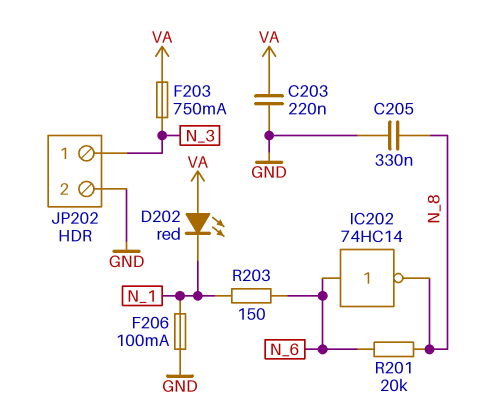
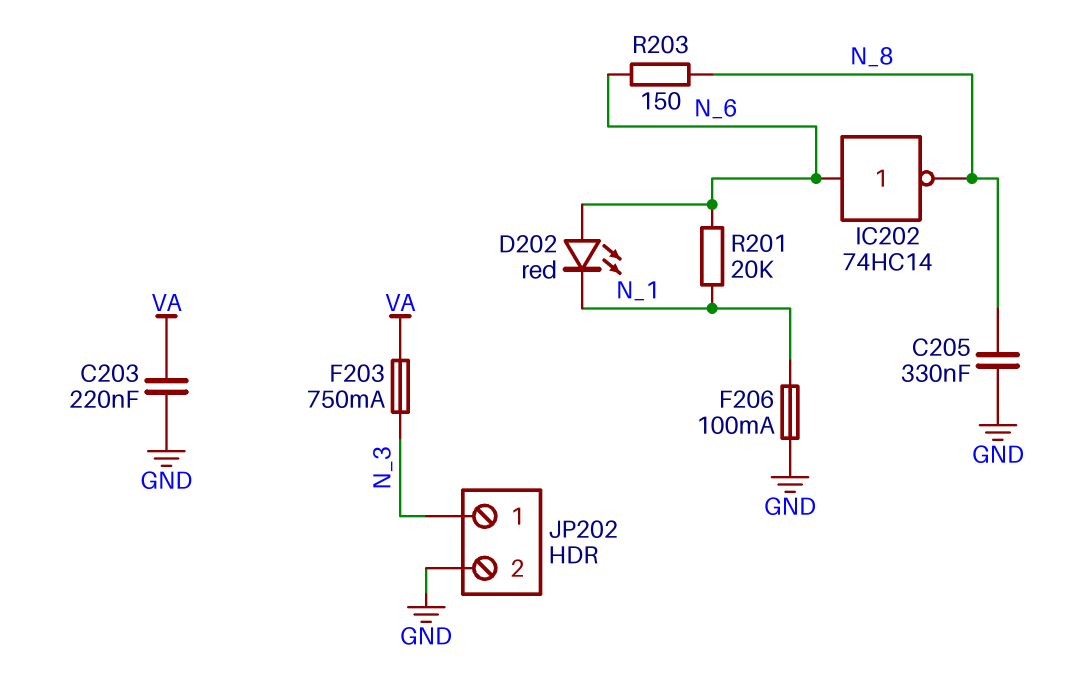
D202: LED red (A VA, K N_1) -> LED red (A N_6, K N_1)
R201: 20k (N_6, N_8) -> 20k (N_1, N_6)
R203: 150 (N_1, N_6) -> 150 (N_6, N_8)

